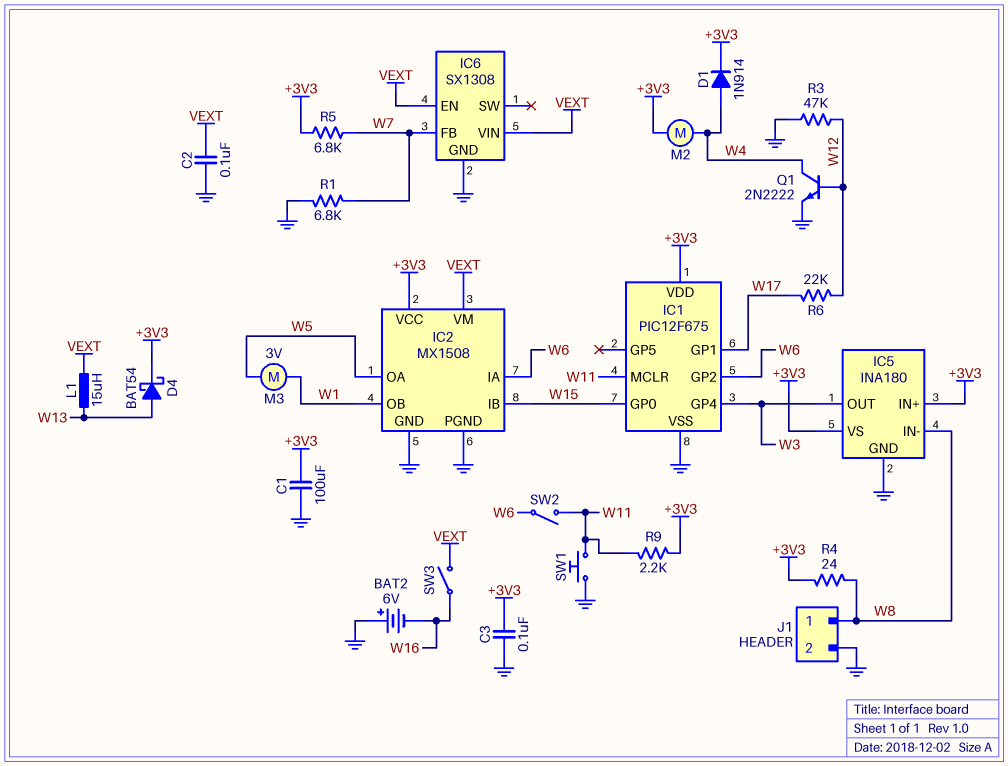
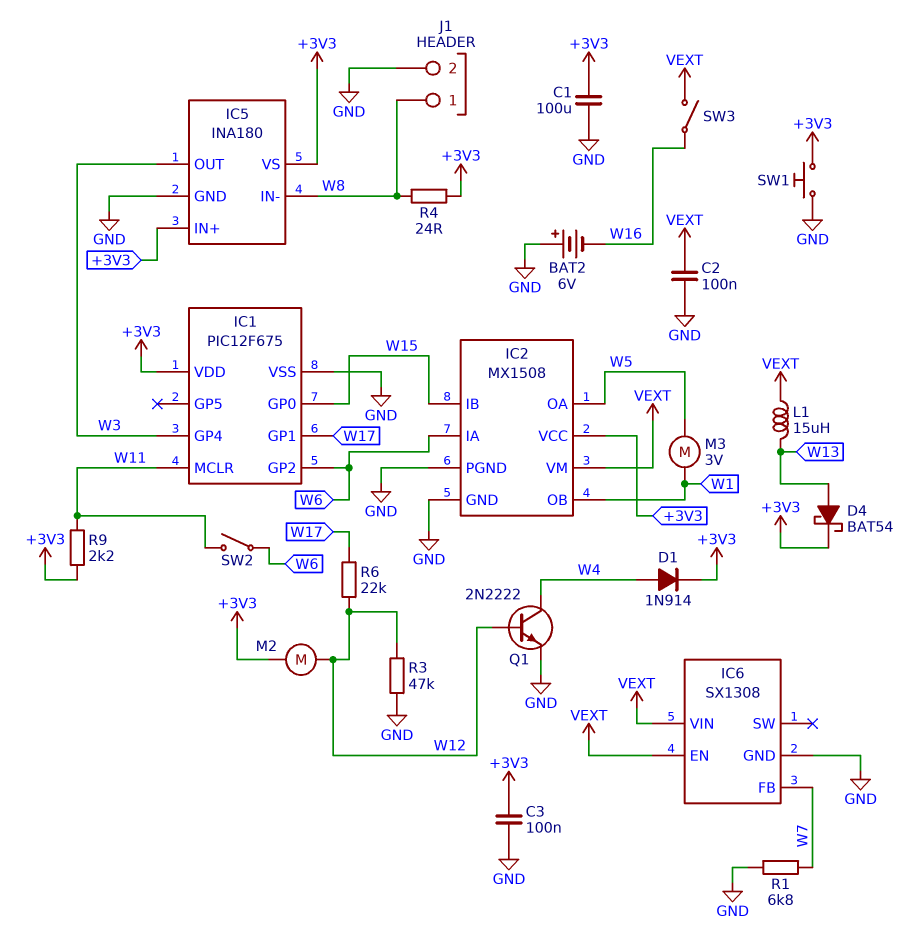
M2: motor (+3V3, W4) -> motor (+3V3, W12)
R5: 6.8k (+3V3, W7) -> none
SW1: button (GND, W11) -> button (+3V3, GND)

